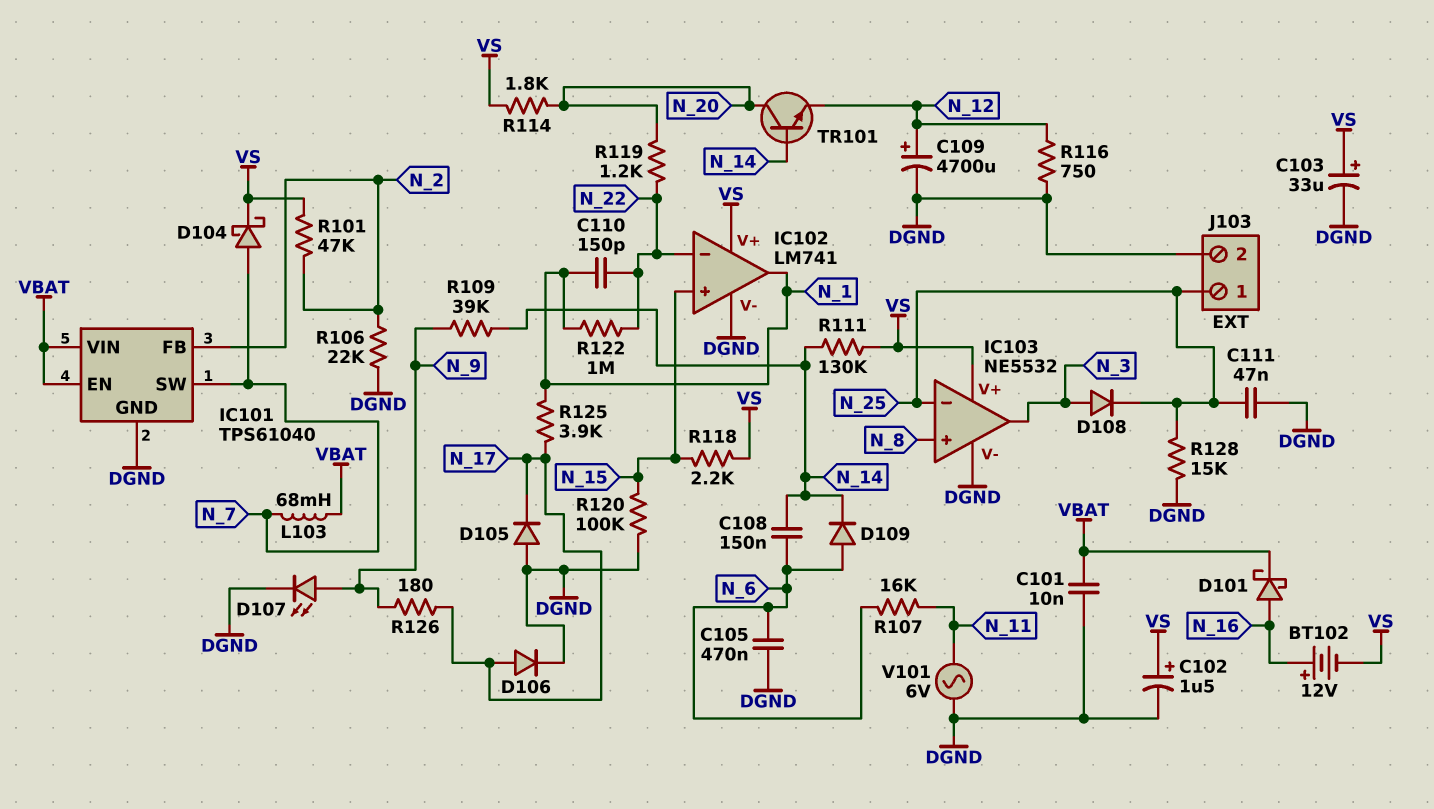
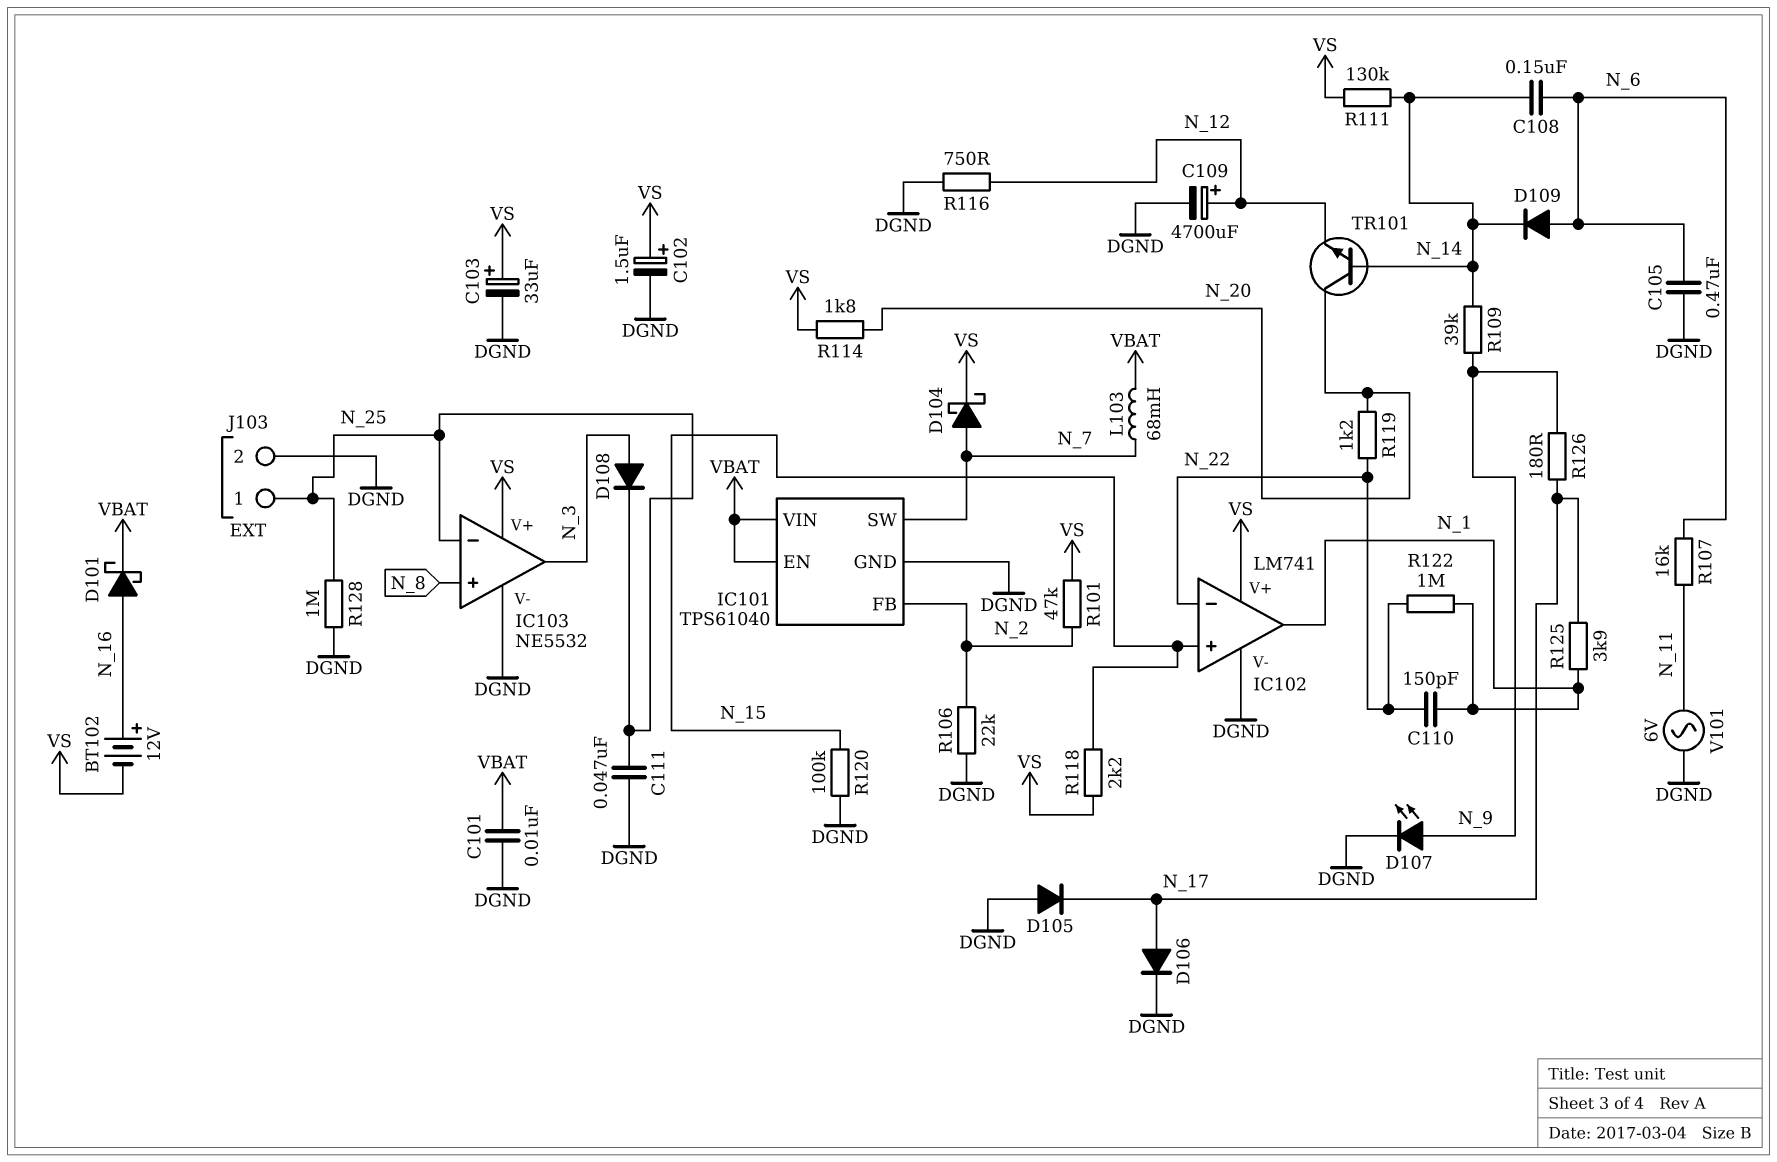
R128: 15k (DGND, N_25) -> 1M (DGND, N_25)

